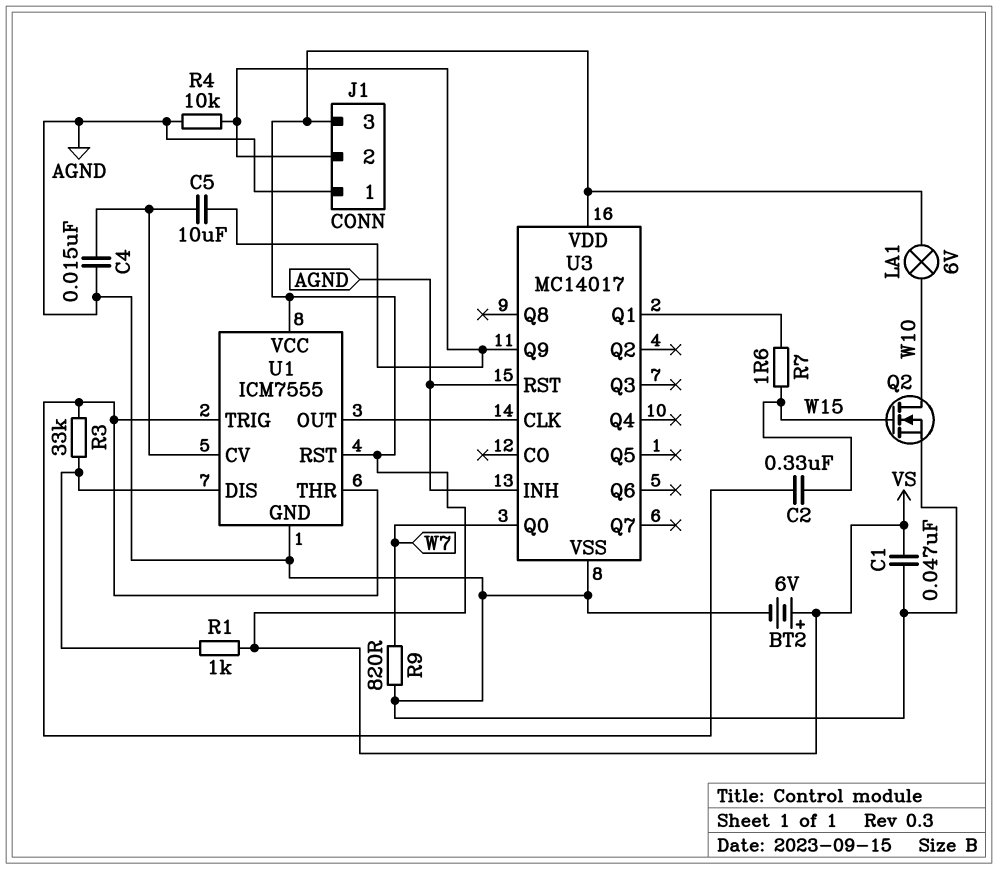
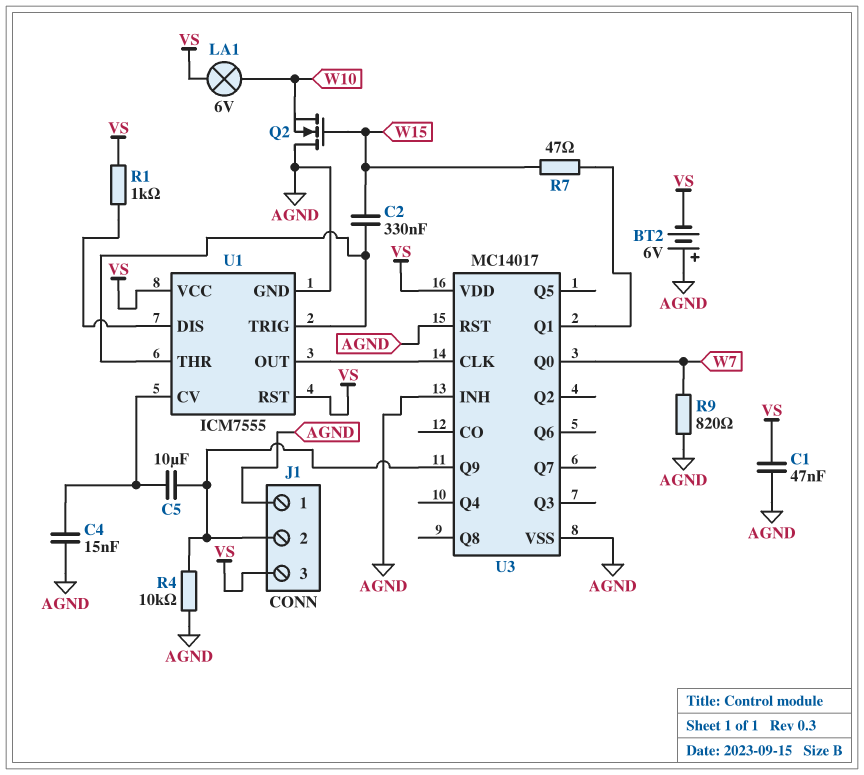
BT2: 6V (plus VS, minus AGND) -> 6V (plus AGND, minus VS)
Q2: NMOS (G W15, D W10, S AGND) -> NMOS (G W15, D AGND, S W10)
R3: 33k (U1/DIS, U1/THR) -> none
R7: 1.6 (U3/Q1, W15) -> 47 (U3/Q1, W15)

